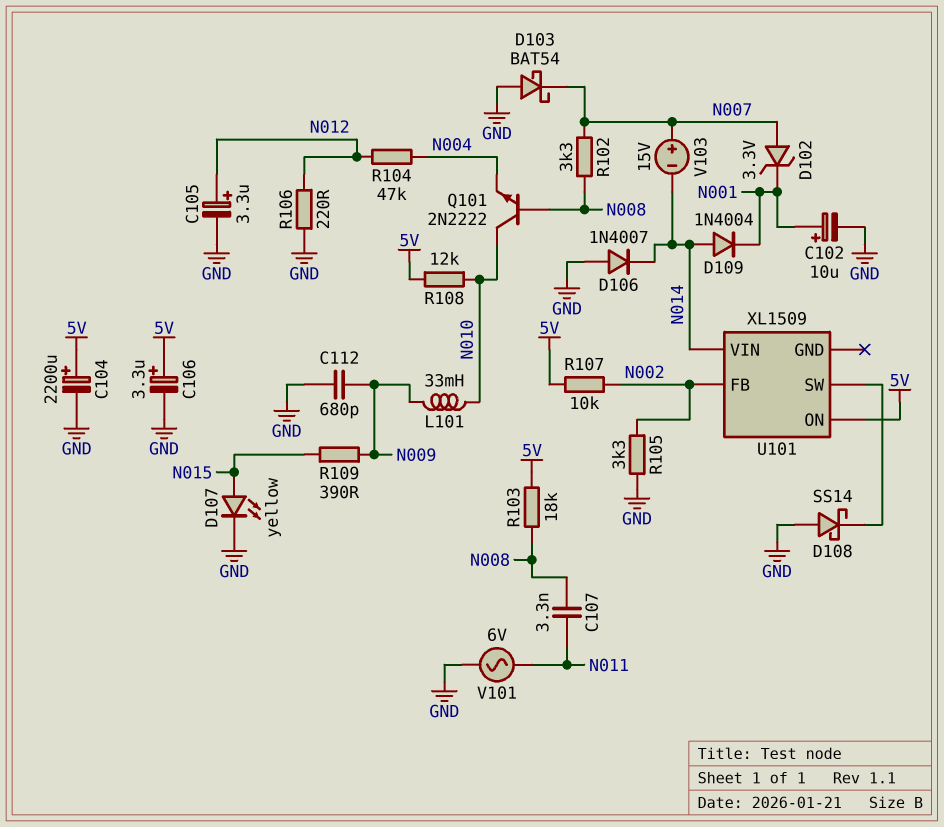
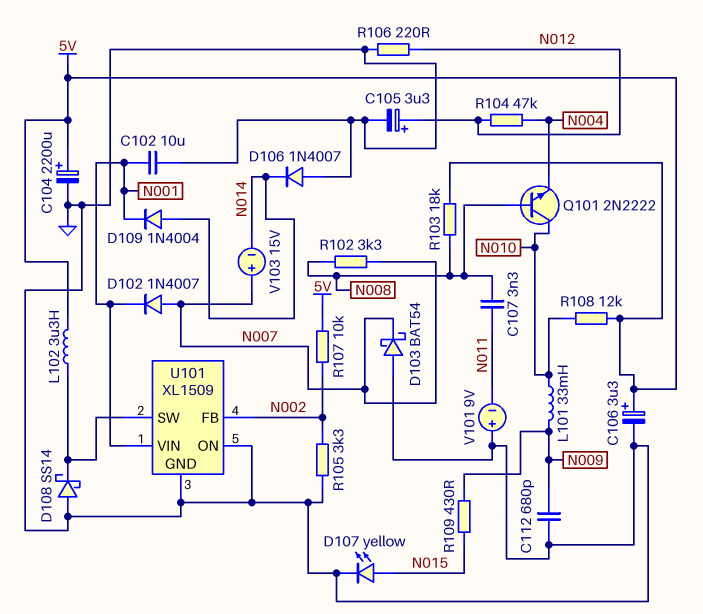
C102: 10uF (plus N001, minus GND) -> 10uF (GND, N001)
D102: zener 3.3V (A N007, K N001) -> diode 1N4007 (A N007, K N001)
L102: none -> 3.3uH (5V, U101/SW)
R109: 390 (N009, N015) -> 430 (N009, N015)
U101 pin GND: none -> GND
U101 pin ON: 5V -> GND
U101 pin VIN: N014 -> N001
V101: AC 6V (GND, N011) -> 9V (plus GND, minus N011)

